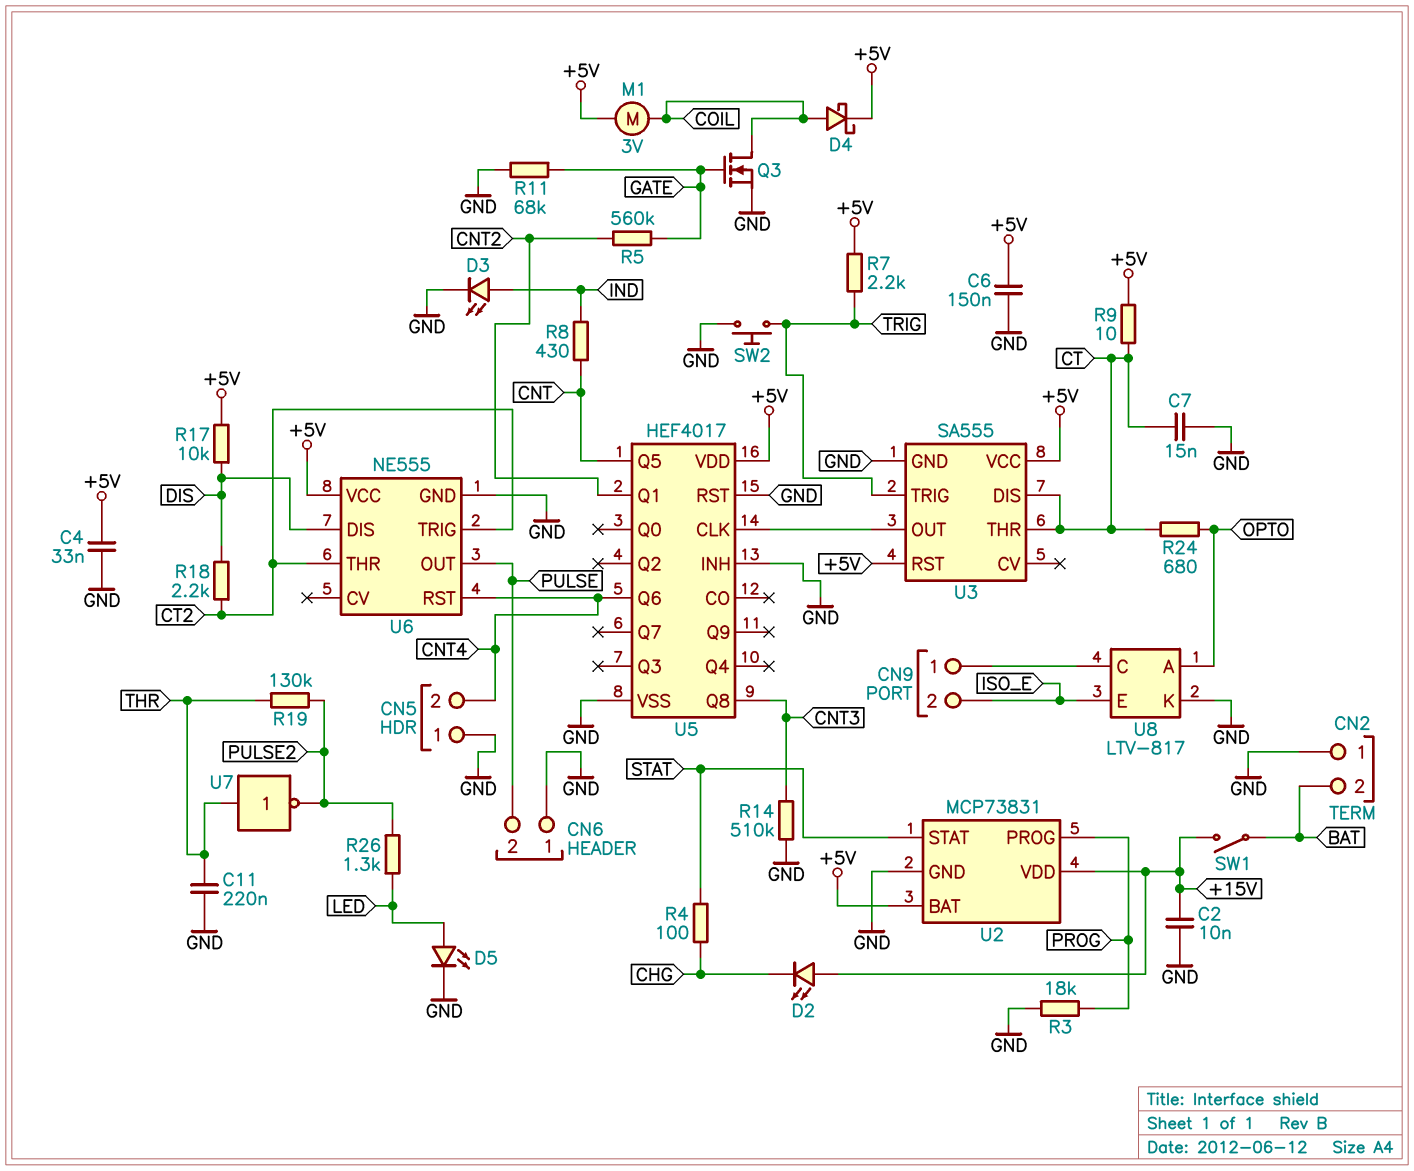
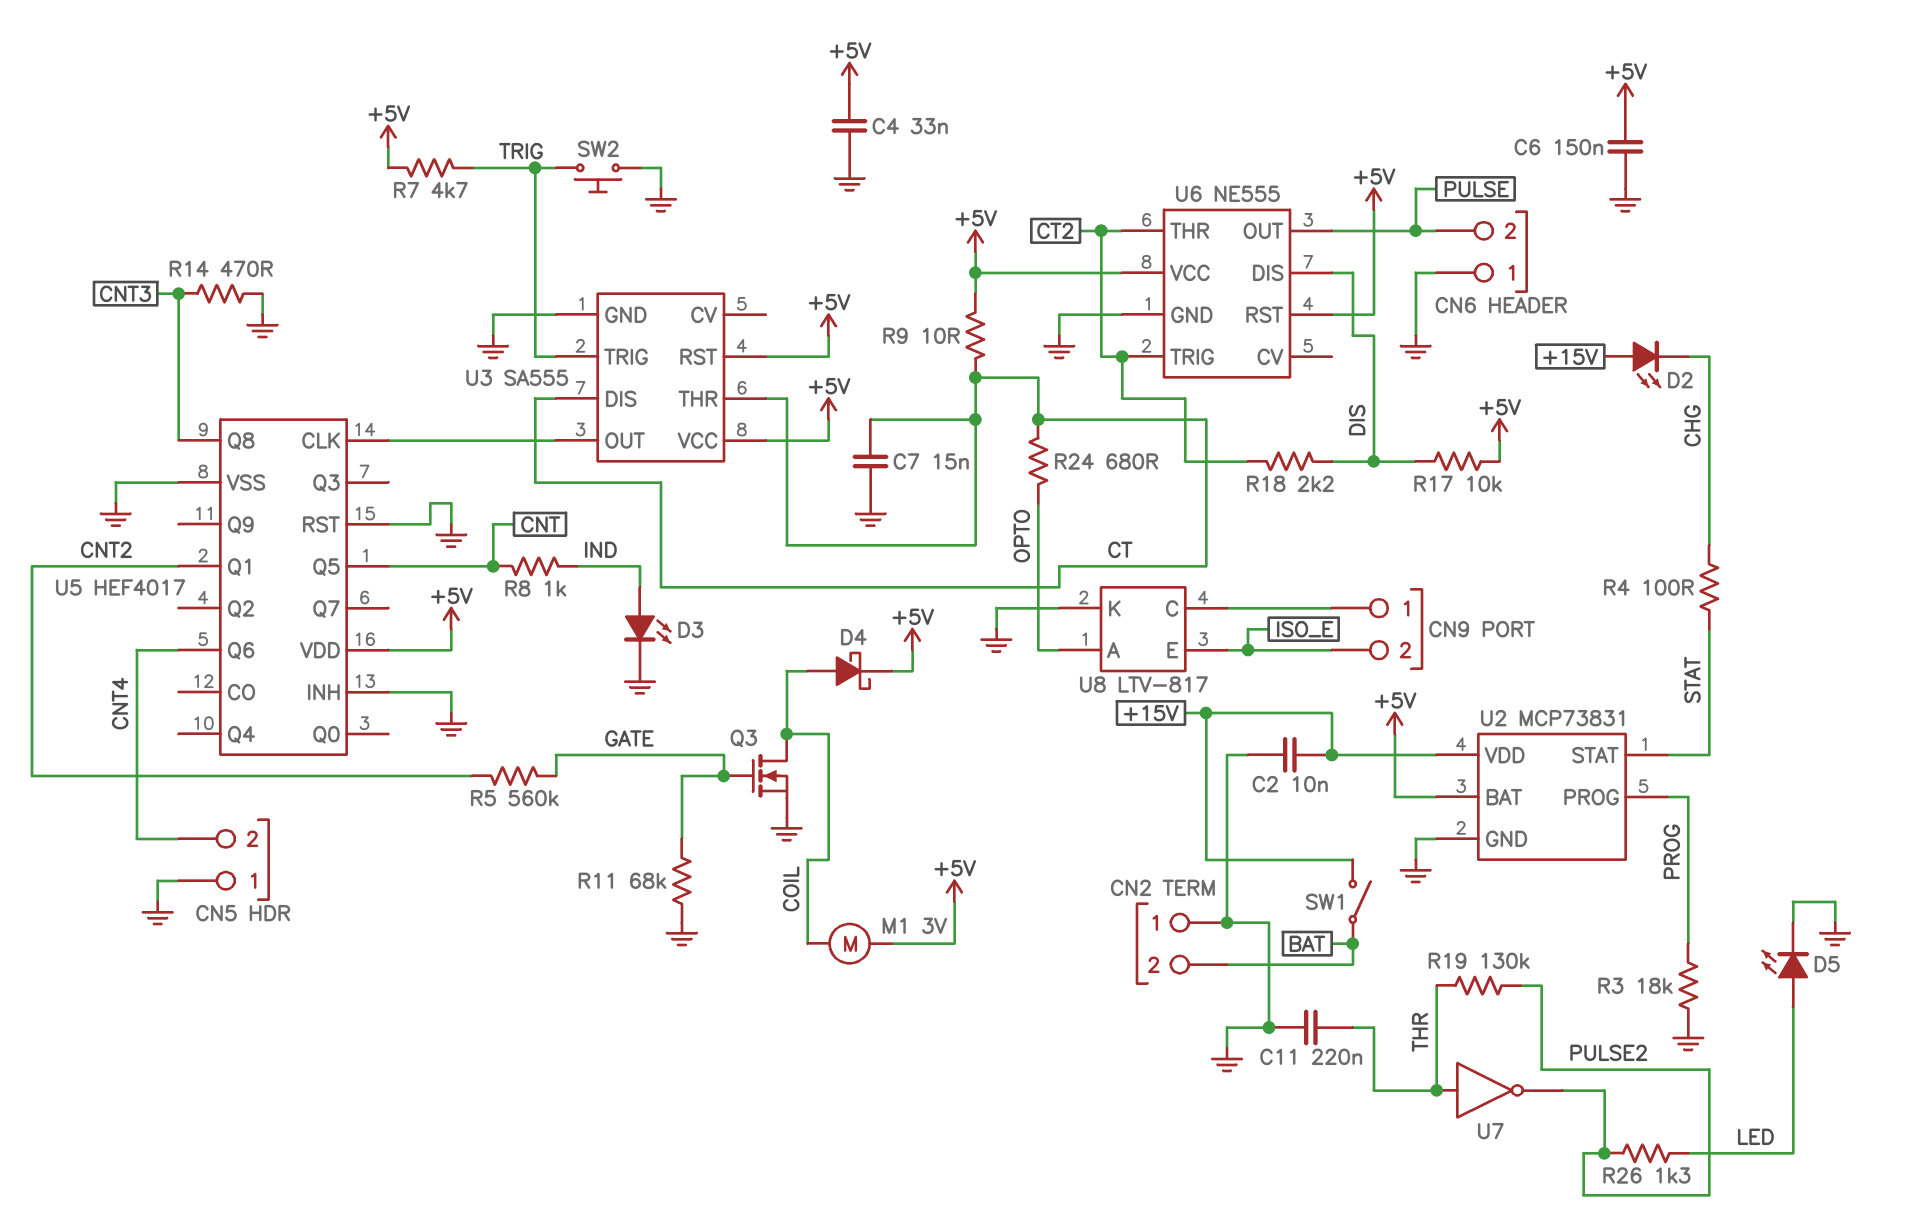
R7: 2.2k (+5V, TRIG) -> 4.7k (+5V, TRIG)
R8: 430 (CNT, IND) -> 1k (CNT, IND)
R14: 510k (CNT3, GND) -> 470 (CNT3, GND)
U6 pin RST: CNT4 -> +5V

